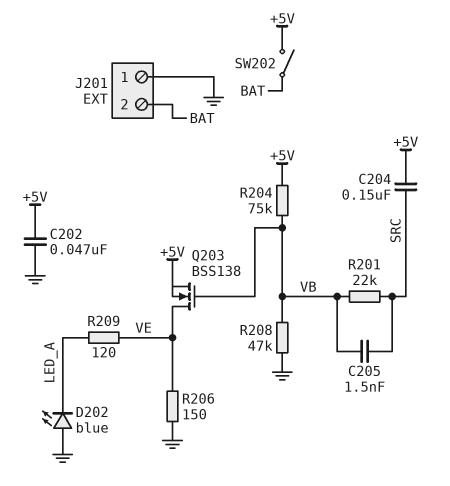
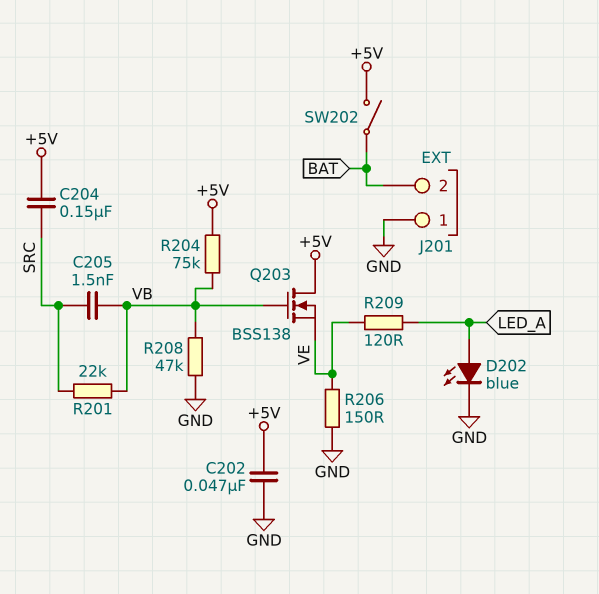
D202: LED blue (A GND, K LED_A) -> LED blue (A LED_A, K GND)
Q203: NMOS BSS138 (G VB, D VE, S +5V) -> NMOS BSS138 (G VB, D +5V, S VE)

